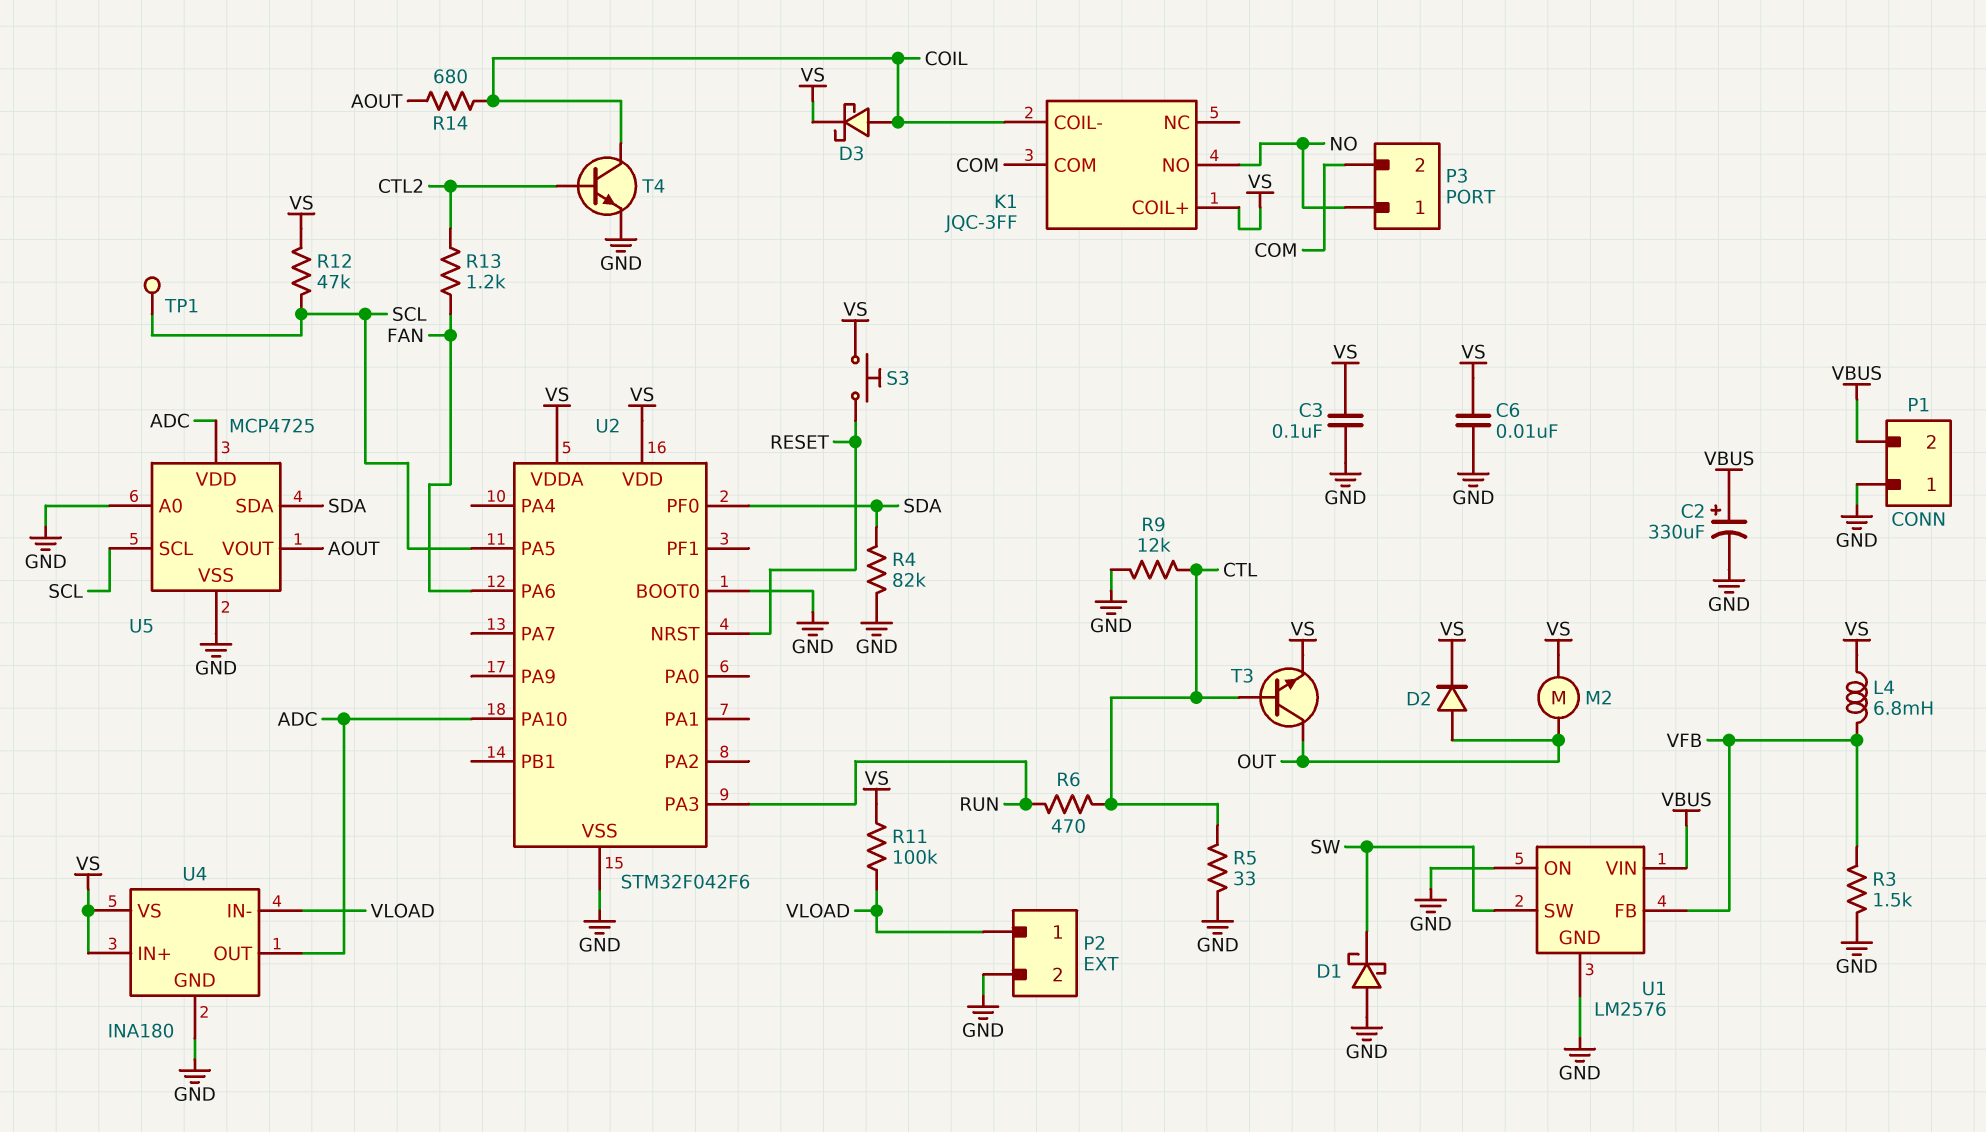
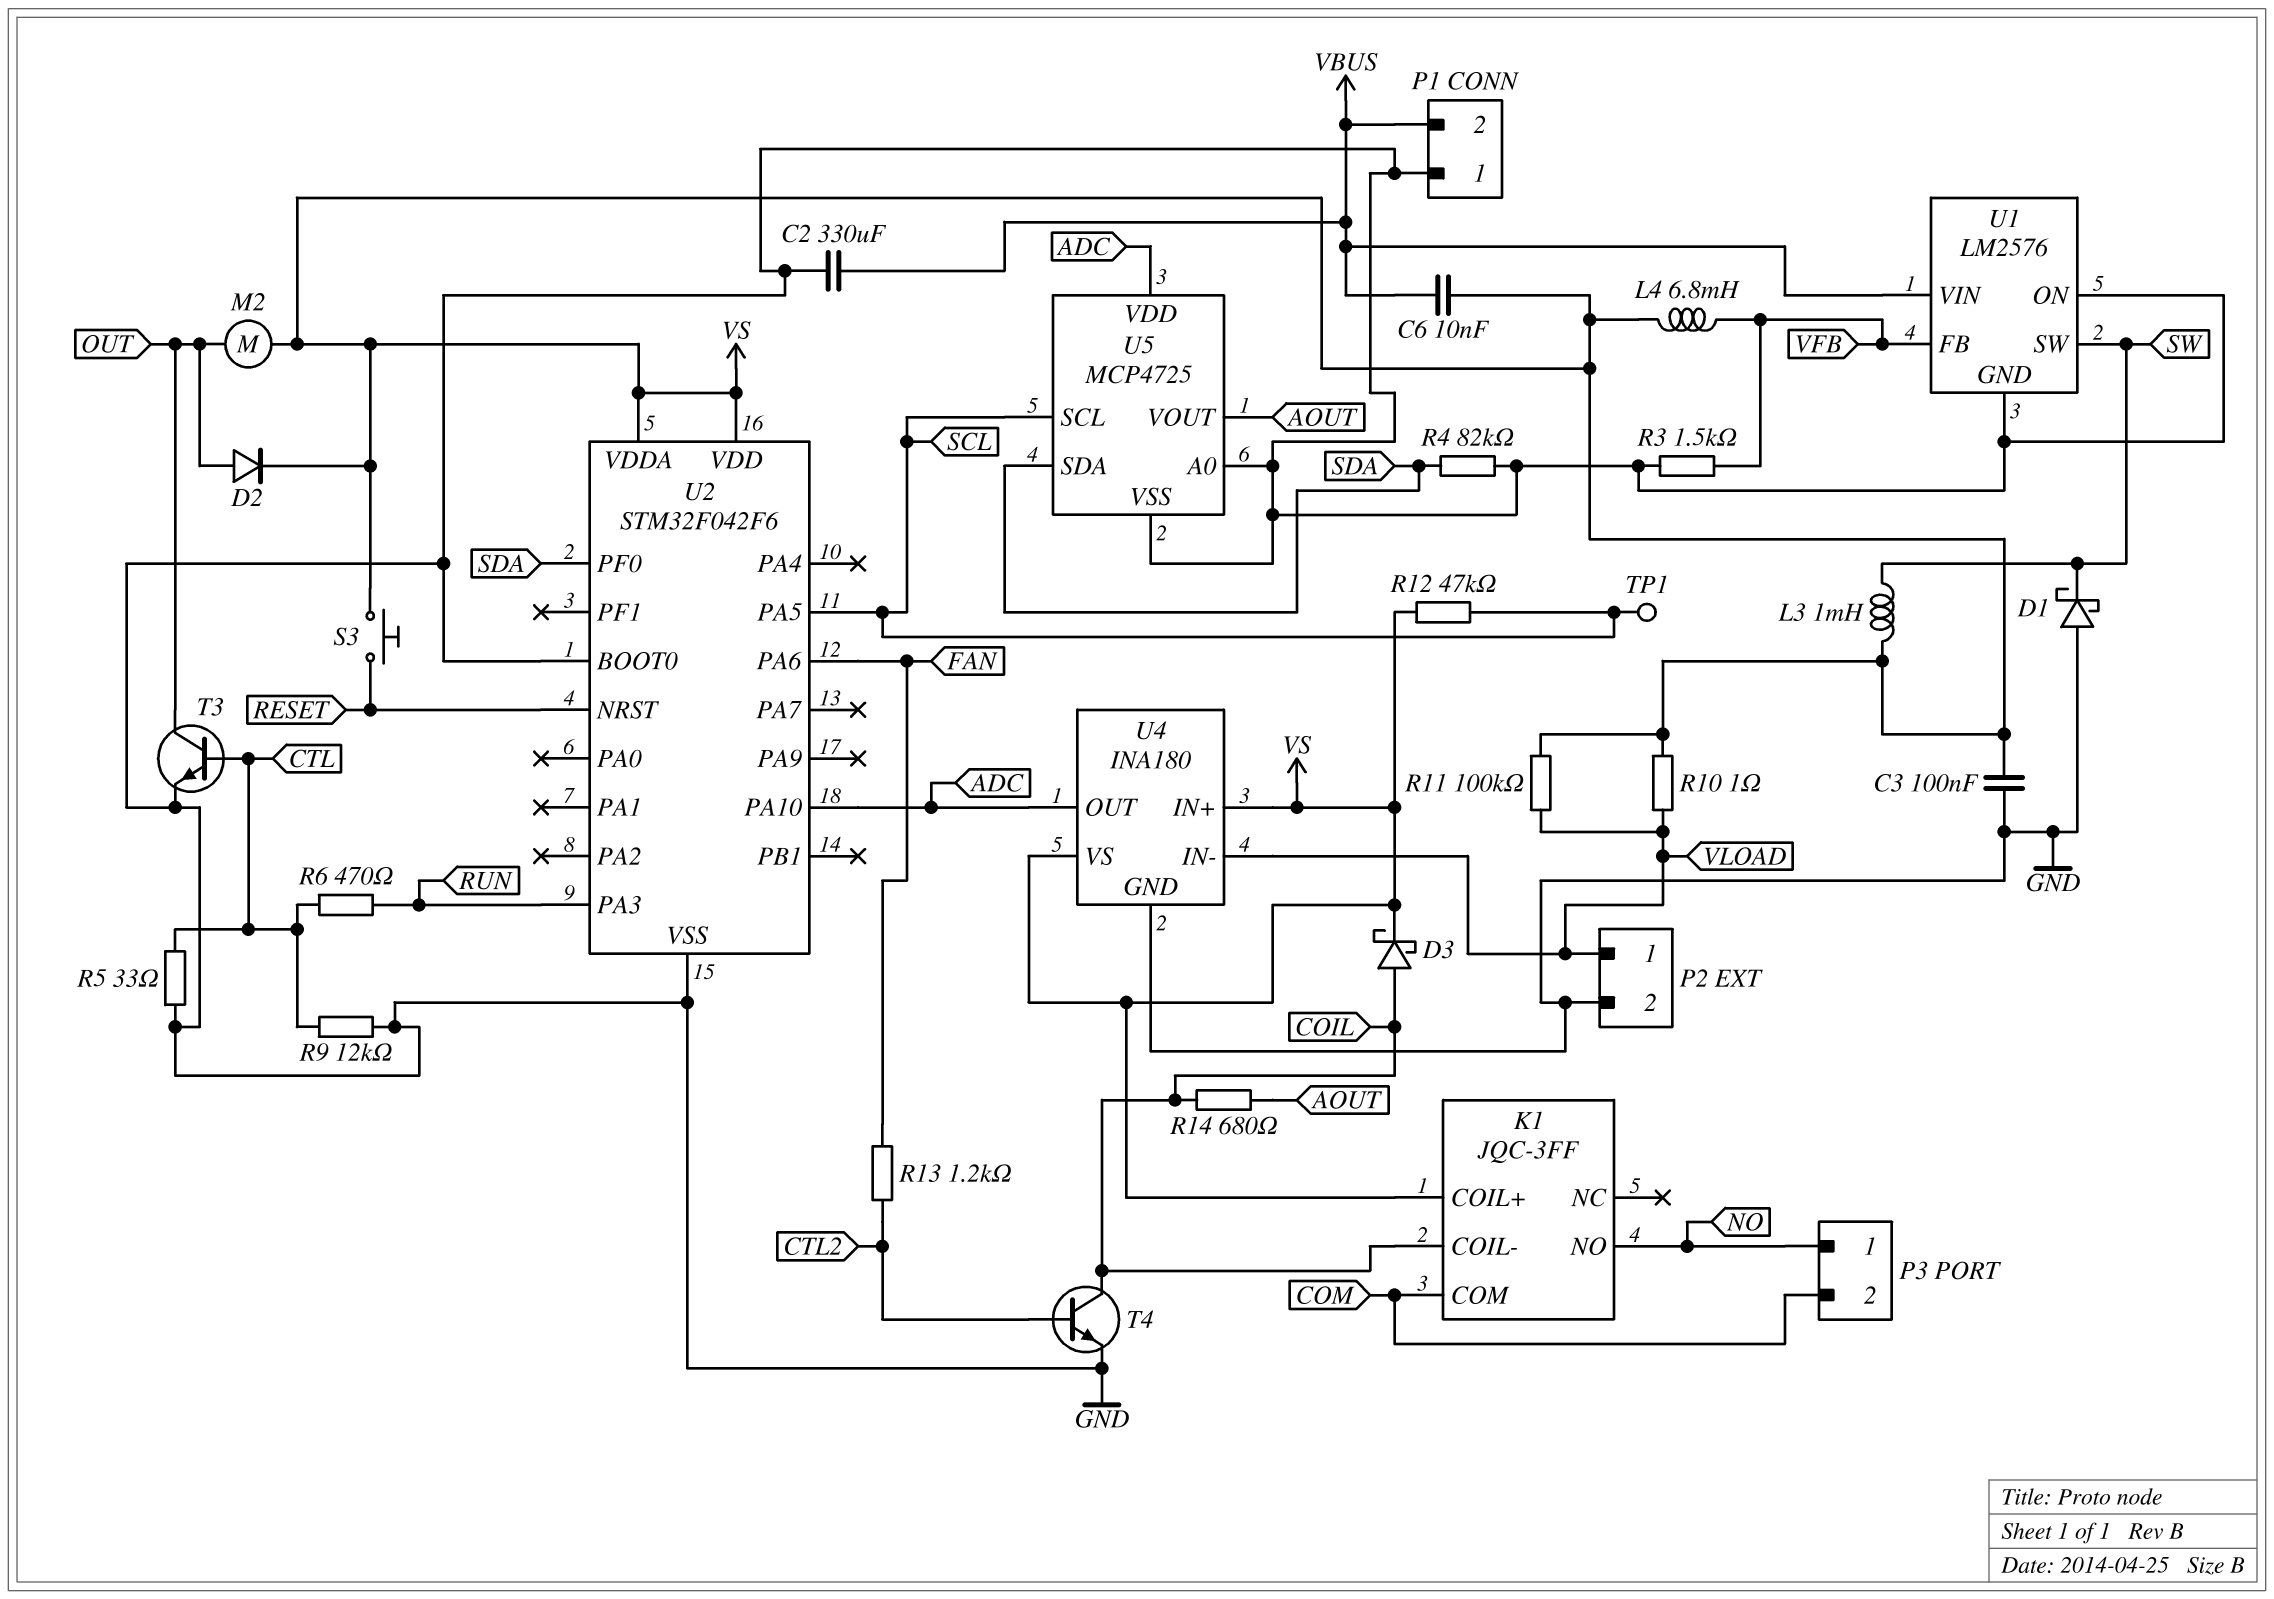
C2: 330uF (plus VBUS, minus GND) -> 330uF (GND, VBUS)
C6: 10nF (GND, VS) -> 10nF (VBUS, VS)
L3: none -> 1mH (SW, VS)
R10: none -> 1 (VLOAD, VS)
T3: NPN (B CTL, C OUT, E VS) -> NPN (B CTL, C OUT, E GND)

